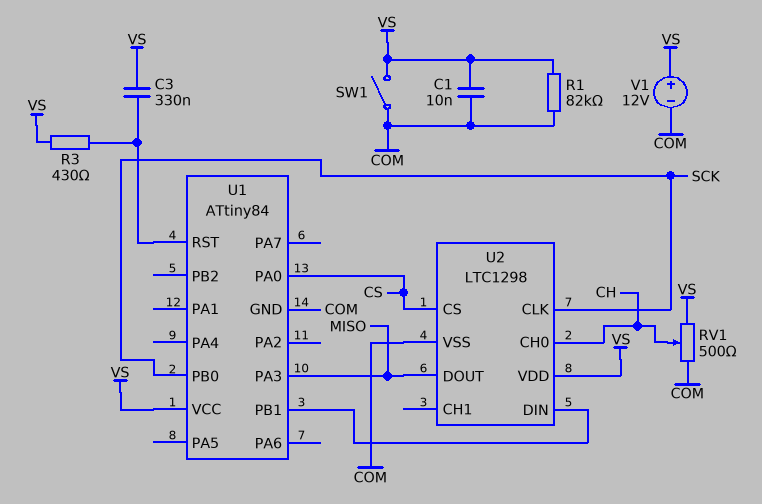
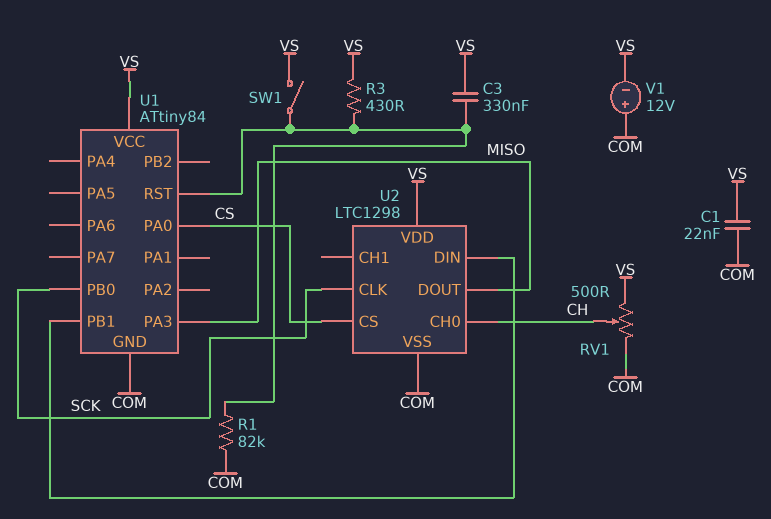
C1: 10nF (COM, VS) -> 22nF (COM, VS)
R1: 82k (COM, VS) -> 82k (COM, U1/RST)
SW1: switch (COM, VS) -> switch (U1/RST, VS)
V1: 12V (plus VS, minus COM) -> 12V (plus COM, minus VS)

